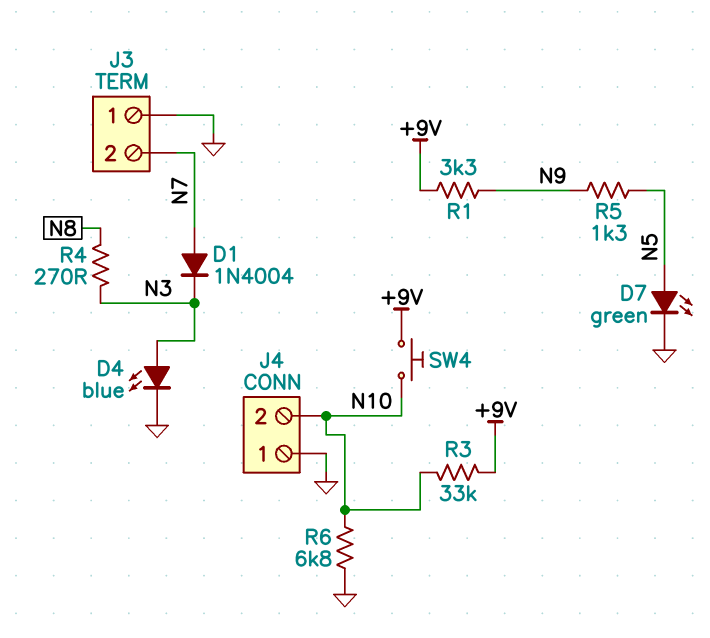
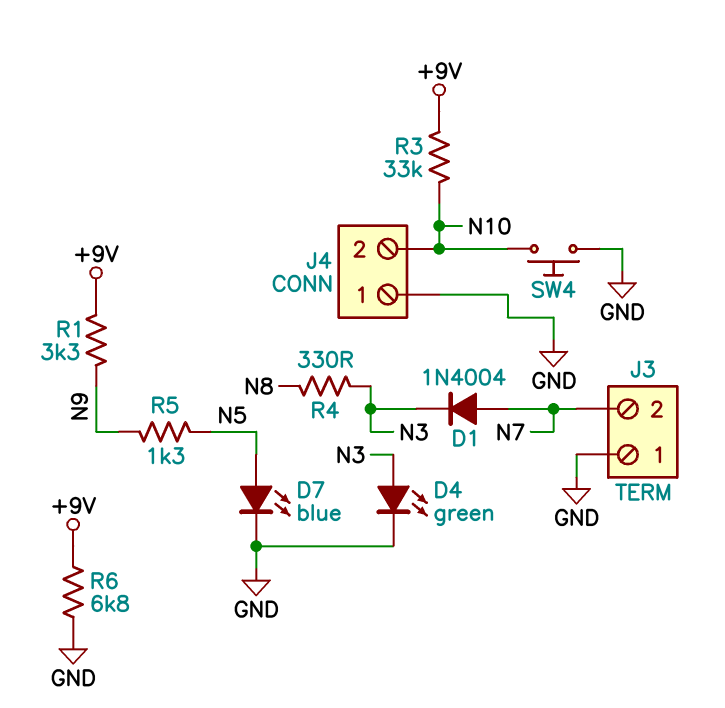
D4: LED blue (A N3, K GND) -> LED green (A N3, K GND)
D7: LED green (A N5, K GND) -> LED blue (A N5, K GND)
R4: 270 (N3, N8) -> 330 (N3, N8)
R6: 6.8k (GND, N10) -> 6.8k (+9V, GND)
SW4: button (+9V, N10) -> button (GND, N10)

